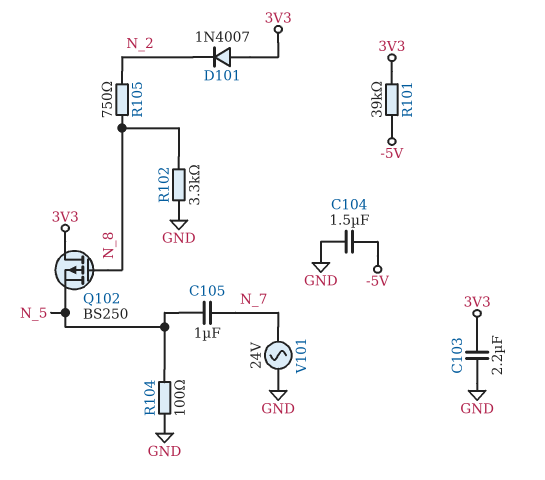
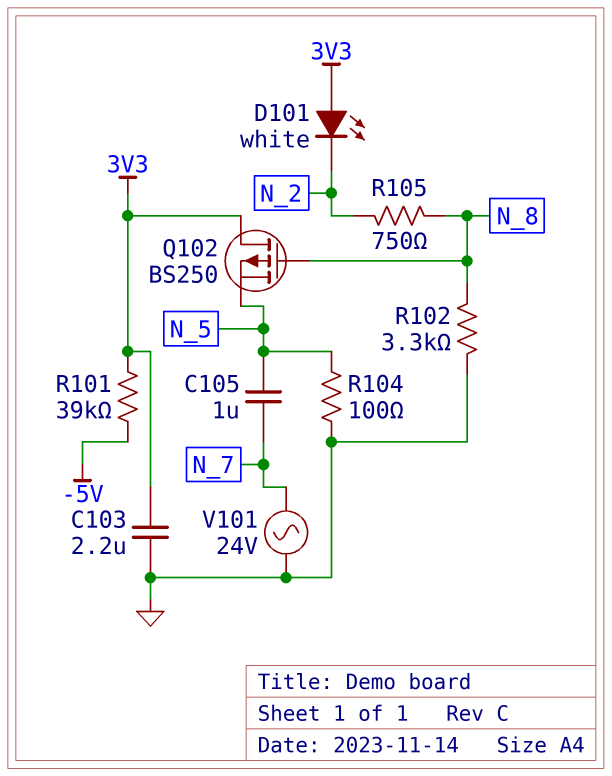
C104: 1.5uF (-5V, GND) -> none
D101: diode 1N4007 (A 3V3, K N_2) -> LED white (A 3V3, K N_2)

